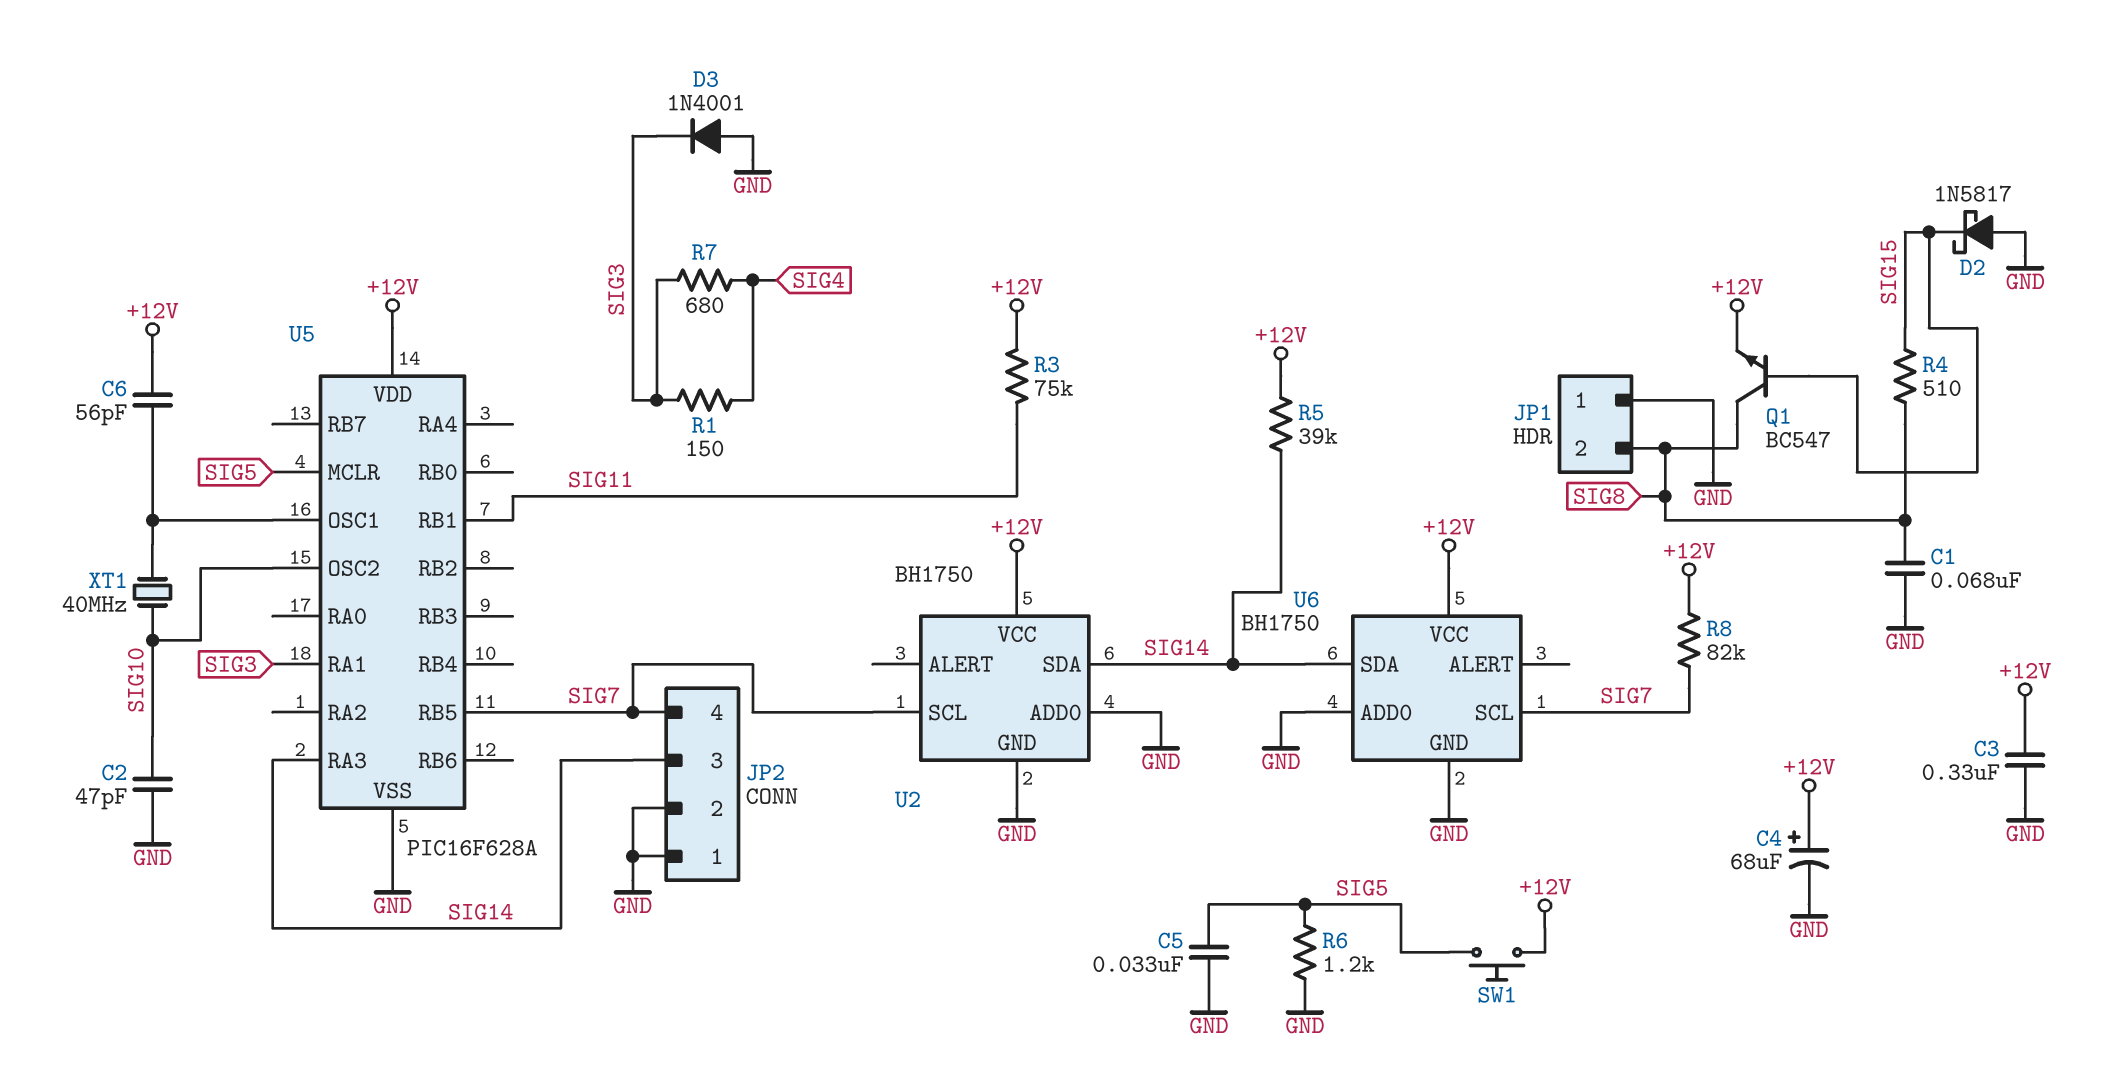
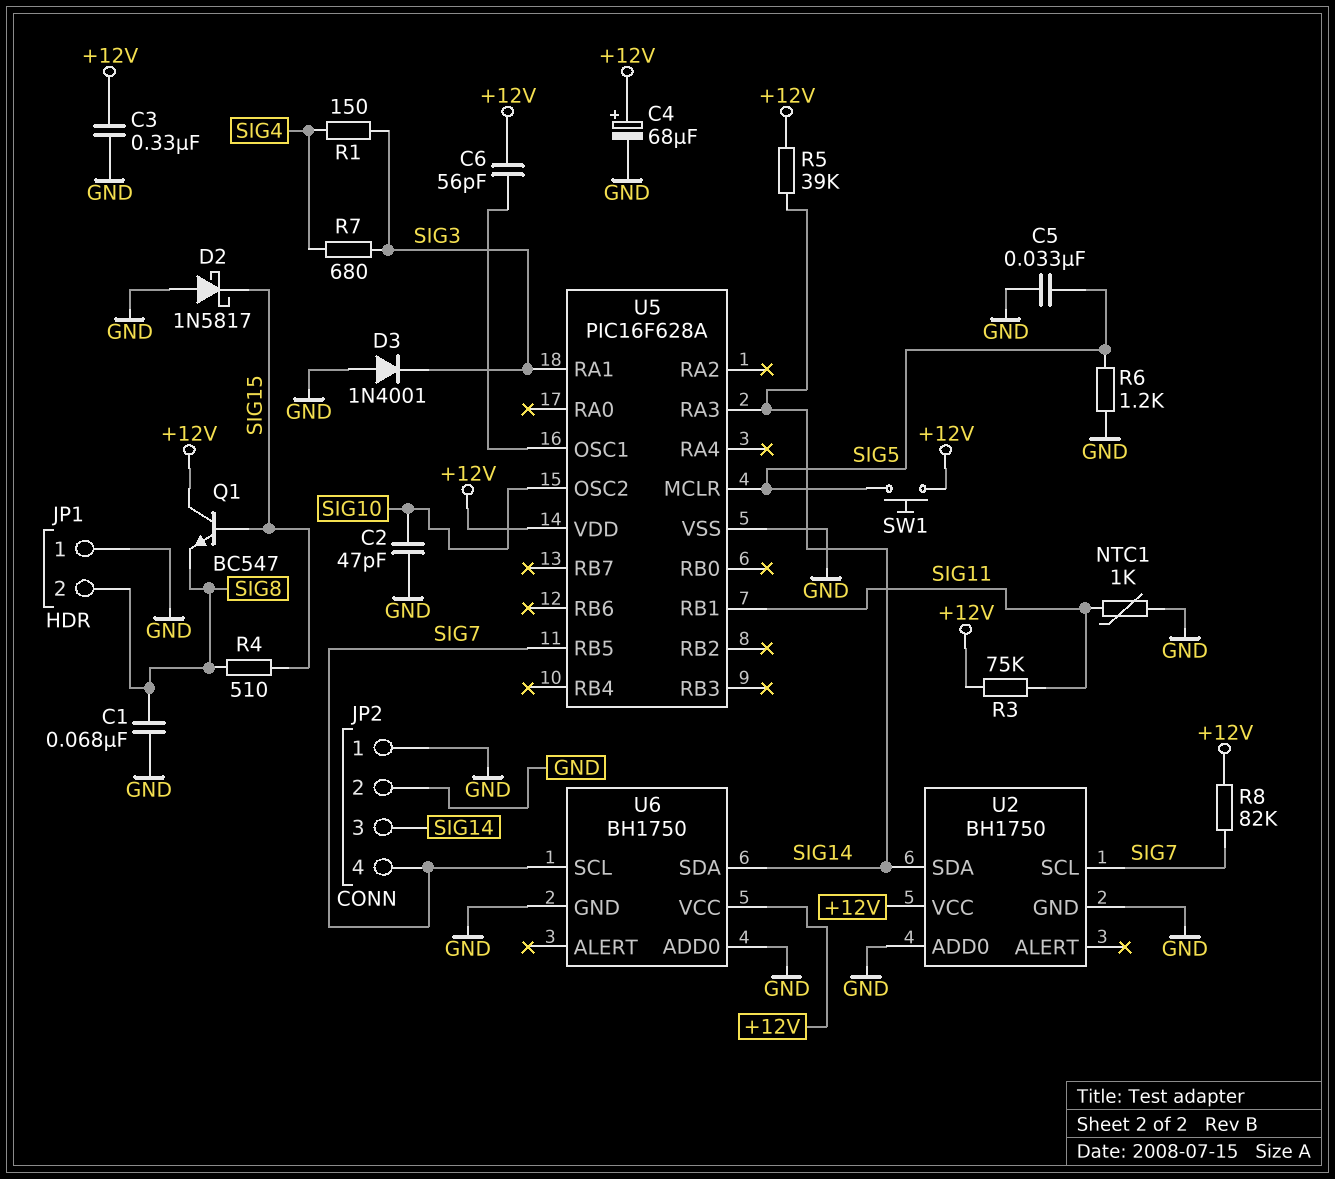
NTC1: none -> 1k (GND, SIG11)
Q1: NPN BC547 (B SIG15, C SIG8, E +12V) -> NPN BC547 (B SIG15, C +12V, E SIG8)
XT1: 40MHz (SIG10, U5/OSC1) -> none

